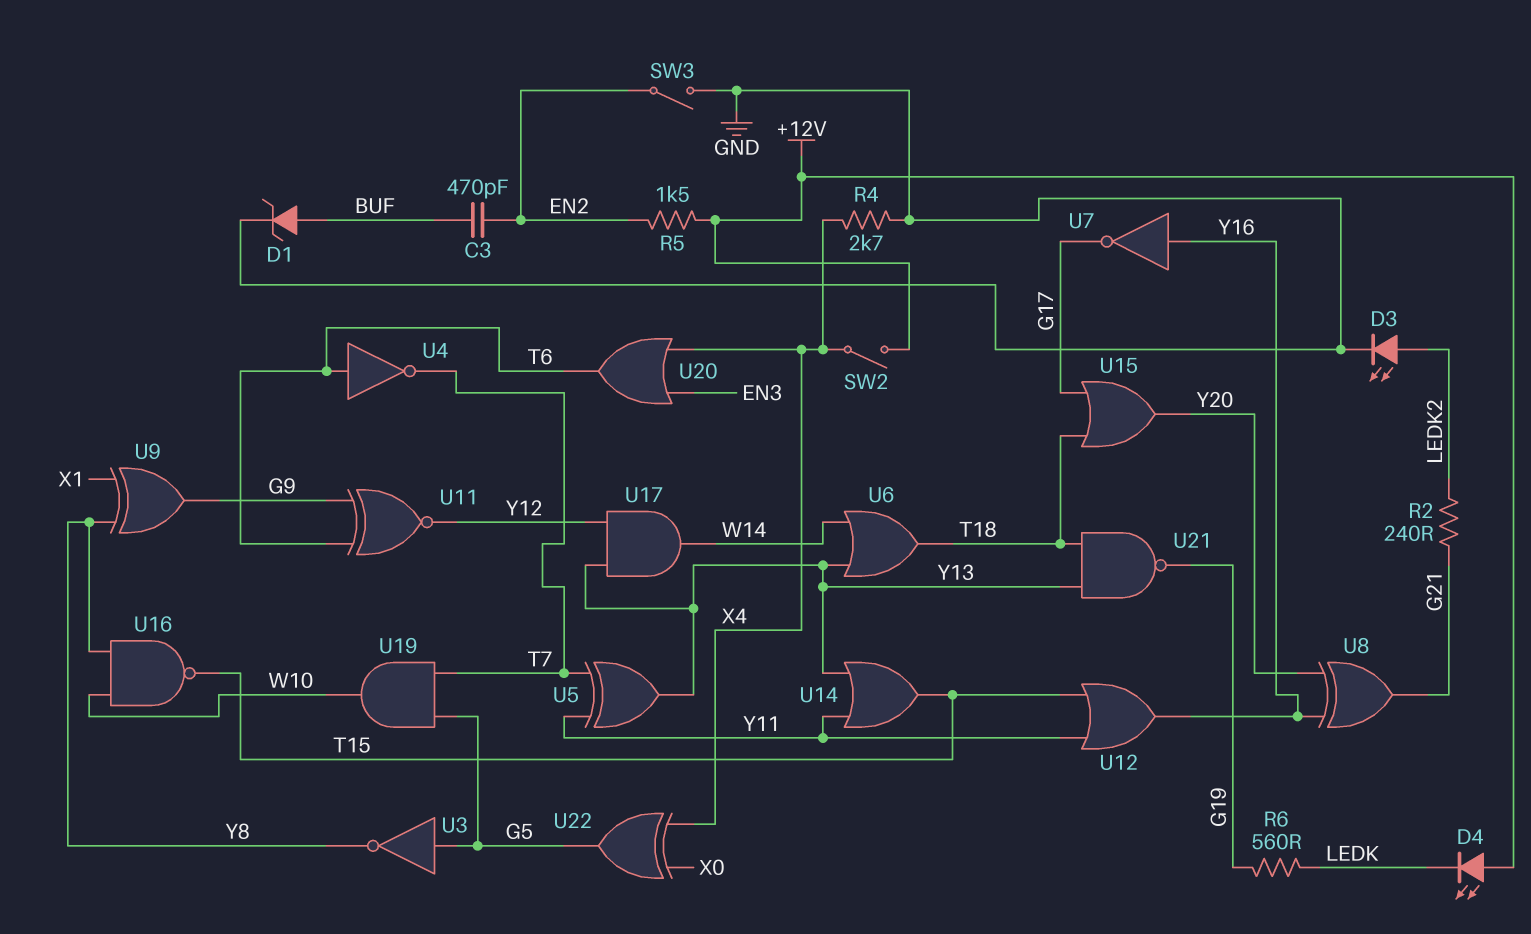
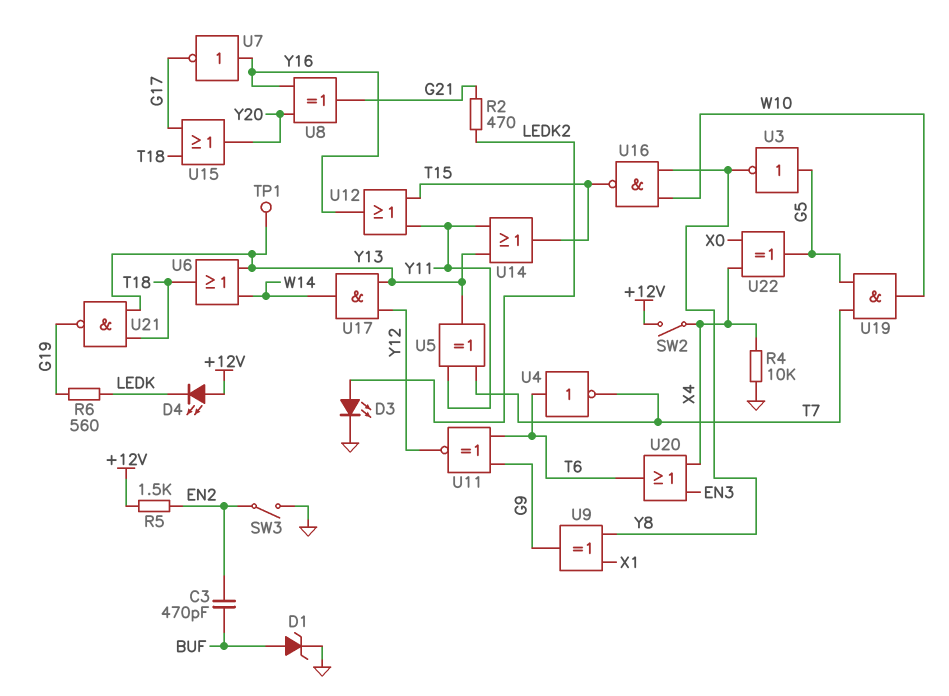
R2: 240 (G21, LEDK2) -> 470 (G21, LEDK2)
R4: 2.7k (GND, X4) -> 10k (GND, X4)
TP1: none -> test point (Y13)

